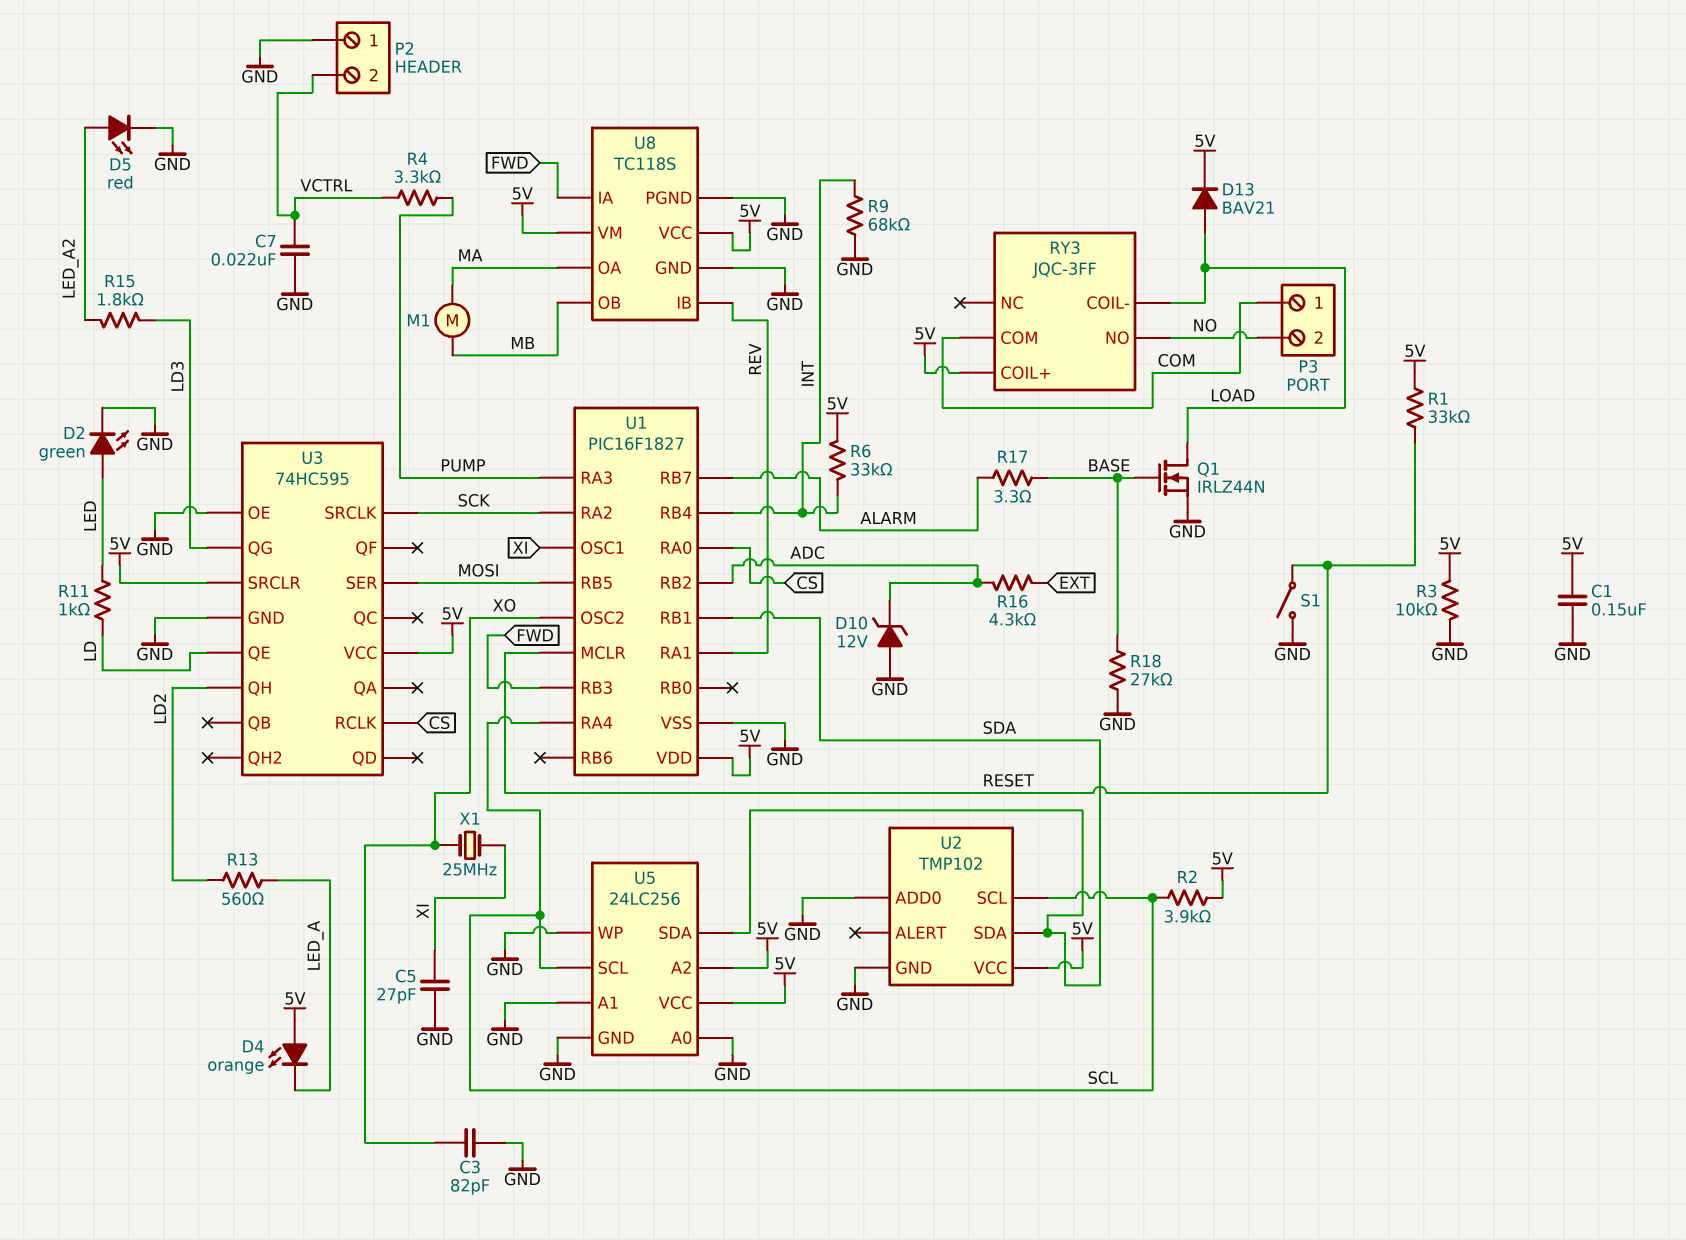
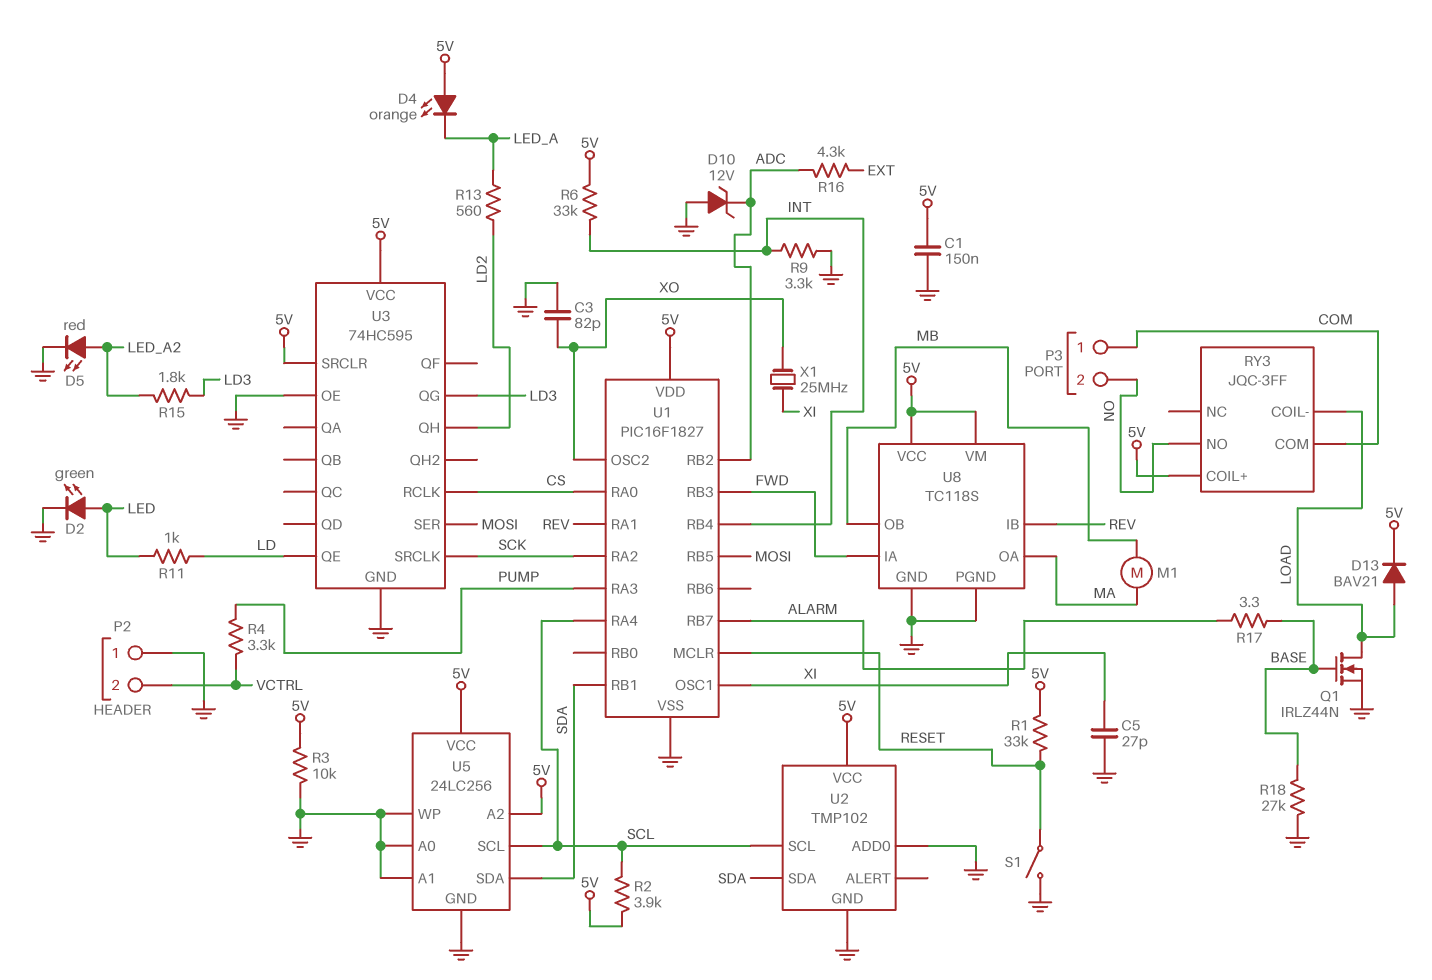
C7: 22nF (GND, VCTRL) -> none
R9: 68k (GND, INT) -> 3.3k (GND, INT)

